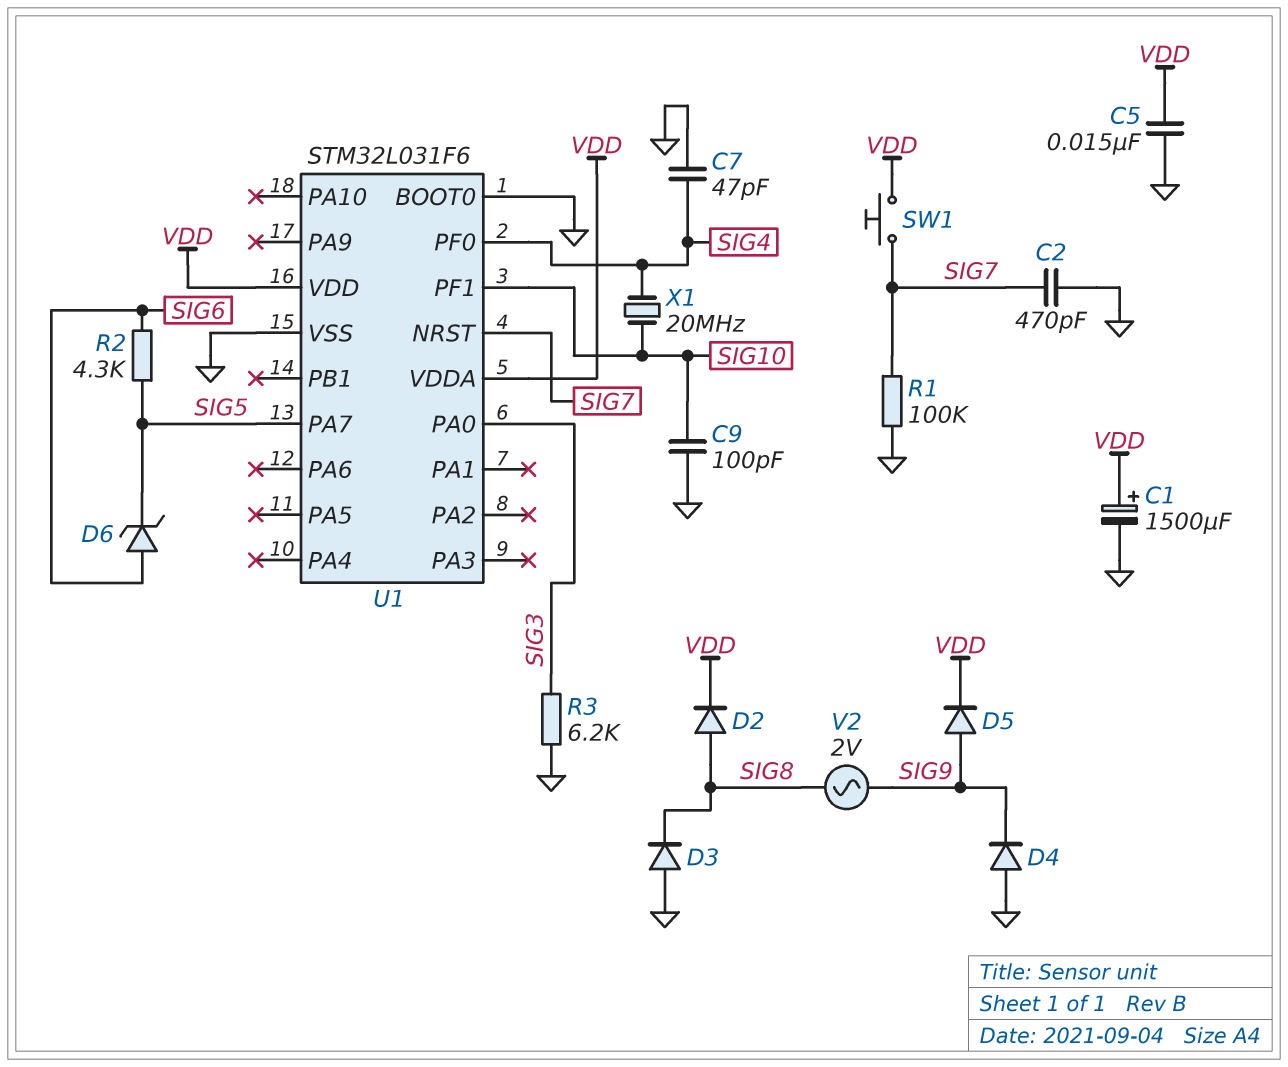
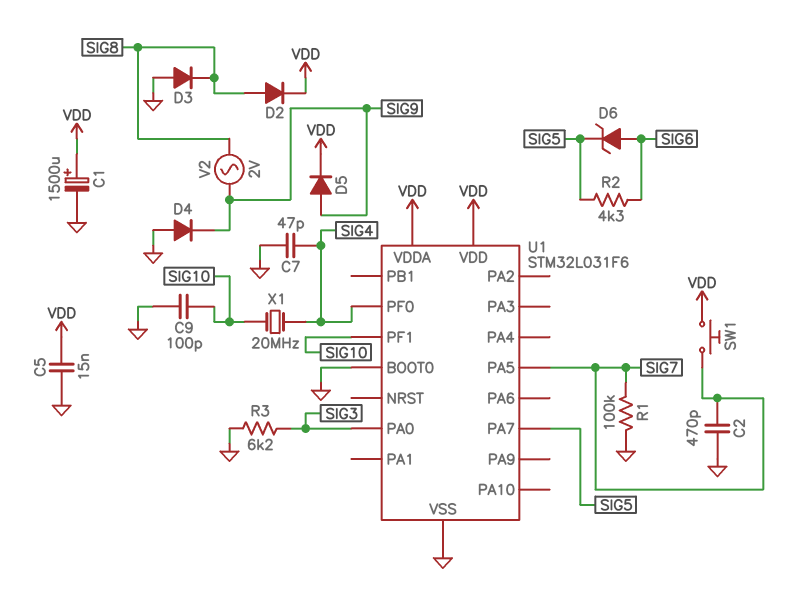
U1 pin NRST: SIG7 -> none
U1 pin PA5: none -> SIG7

